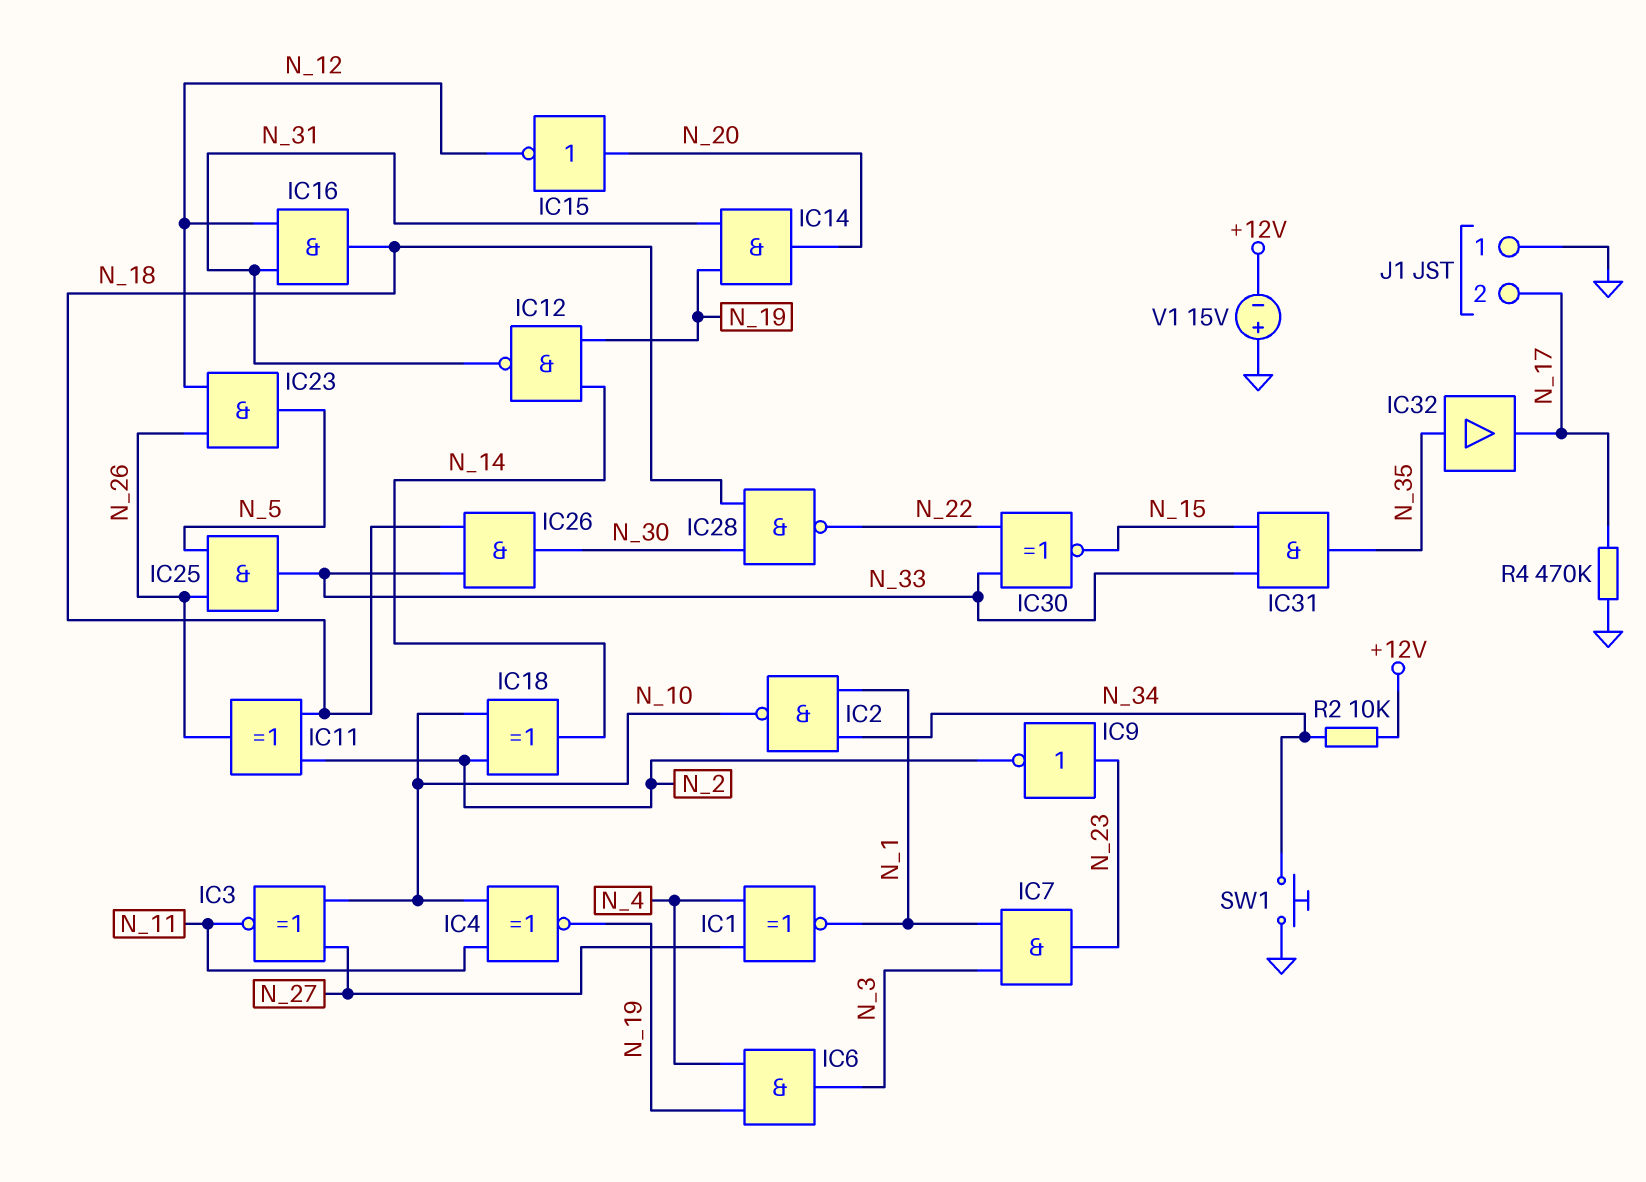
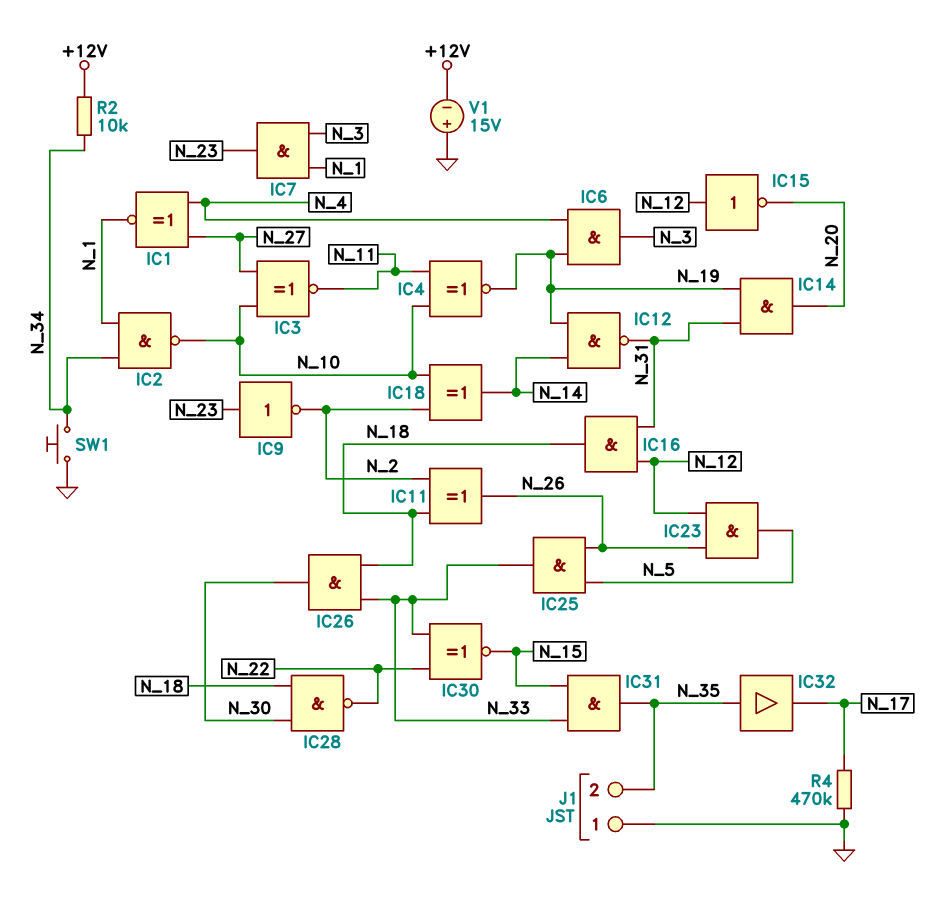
IC15: NOT (in N_20, out N_12) -> NOT (in N_12, out N_20)
J1 pin 2: N_17 -> N_35

